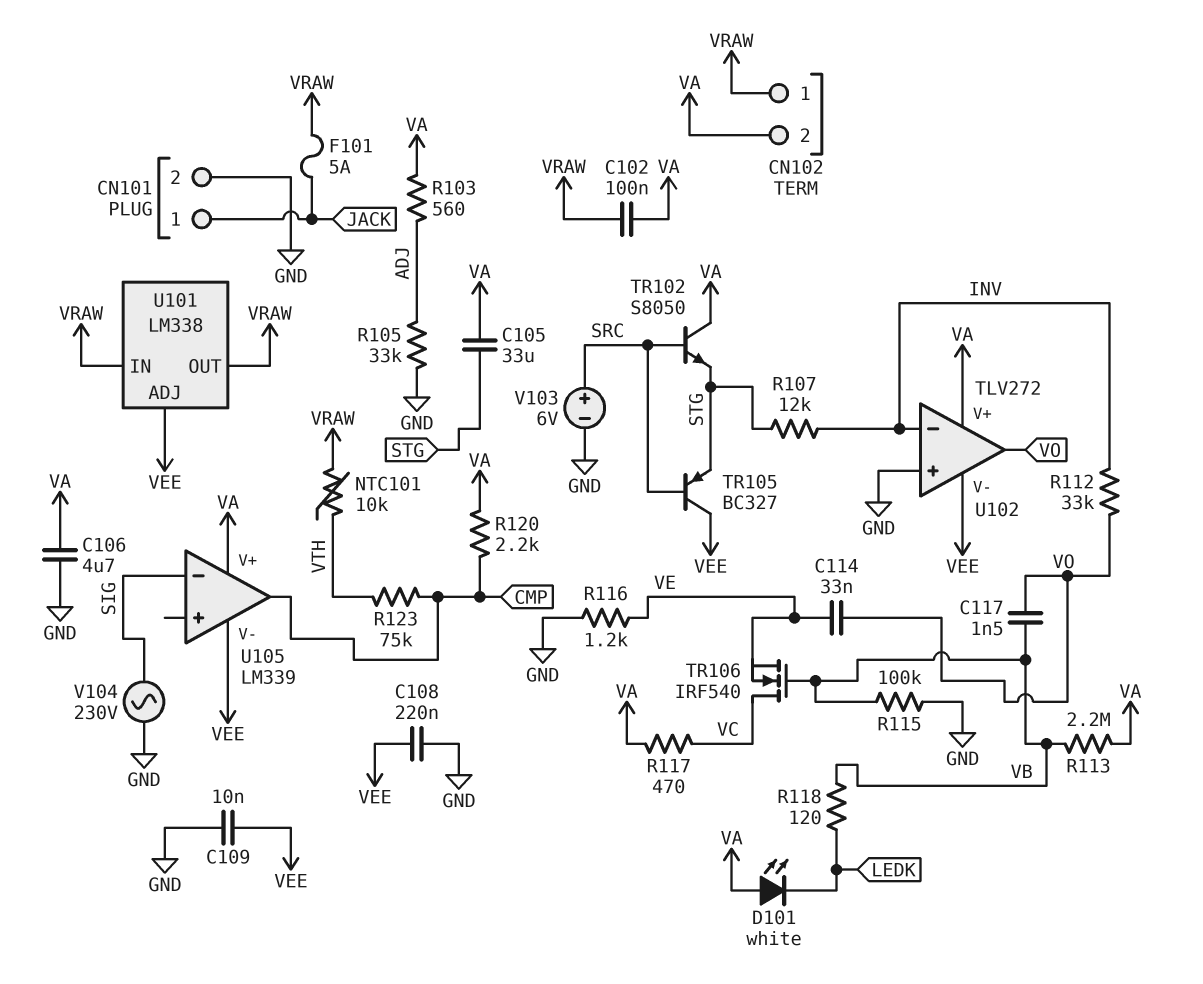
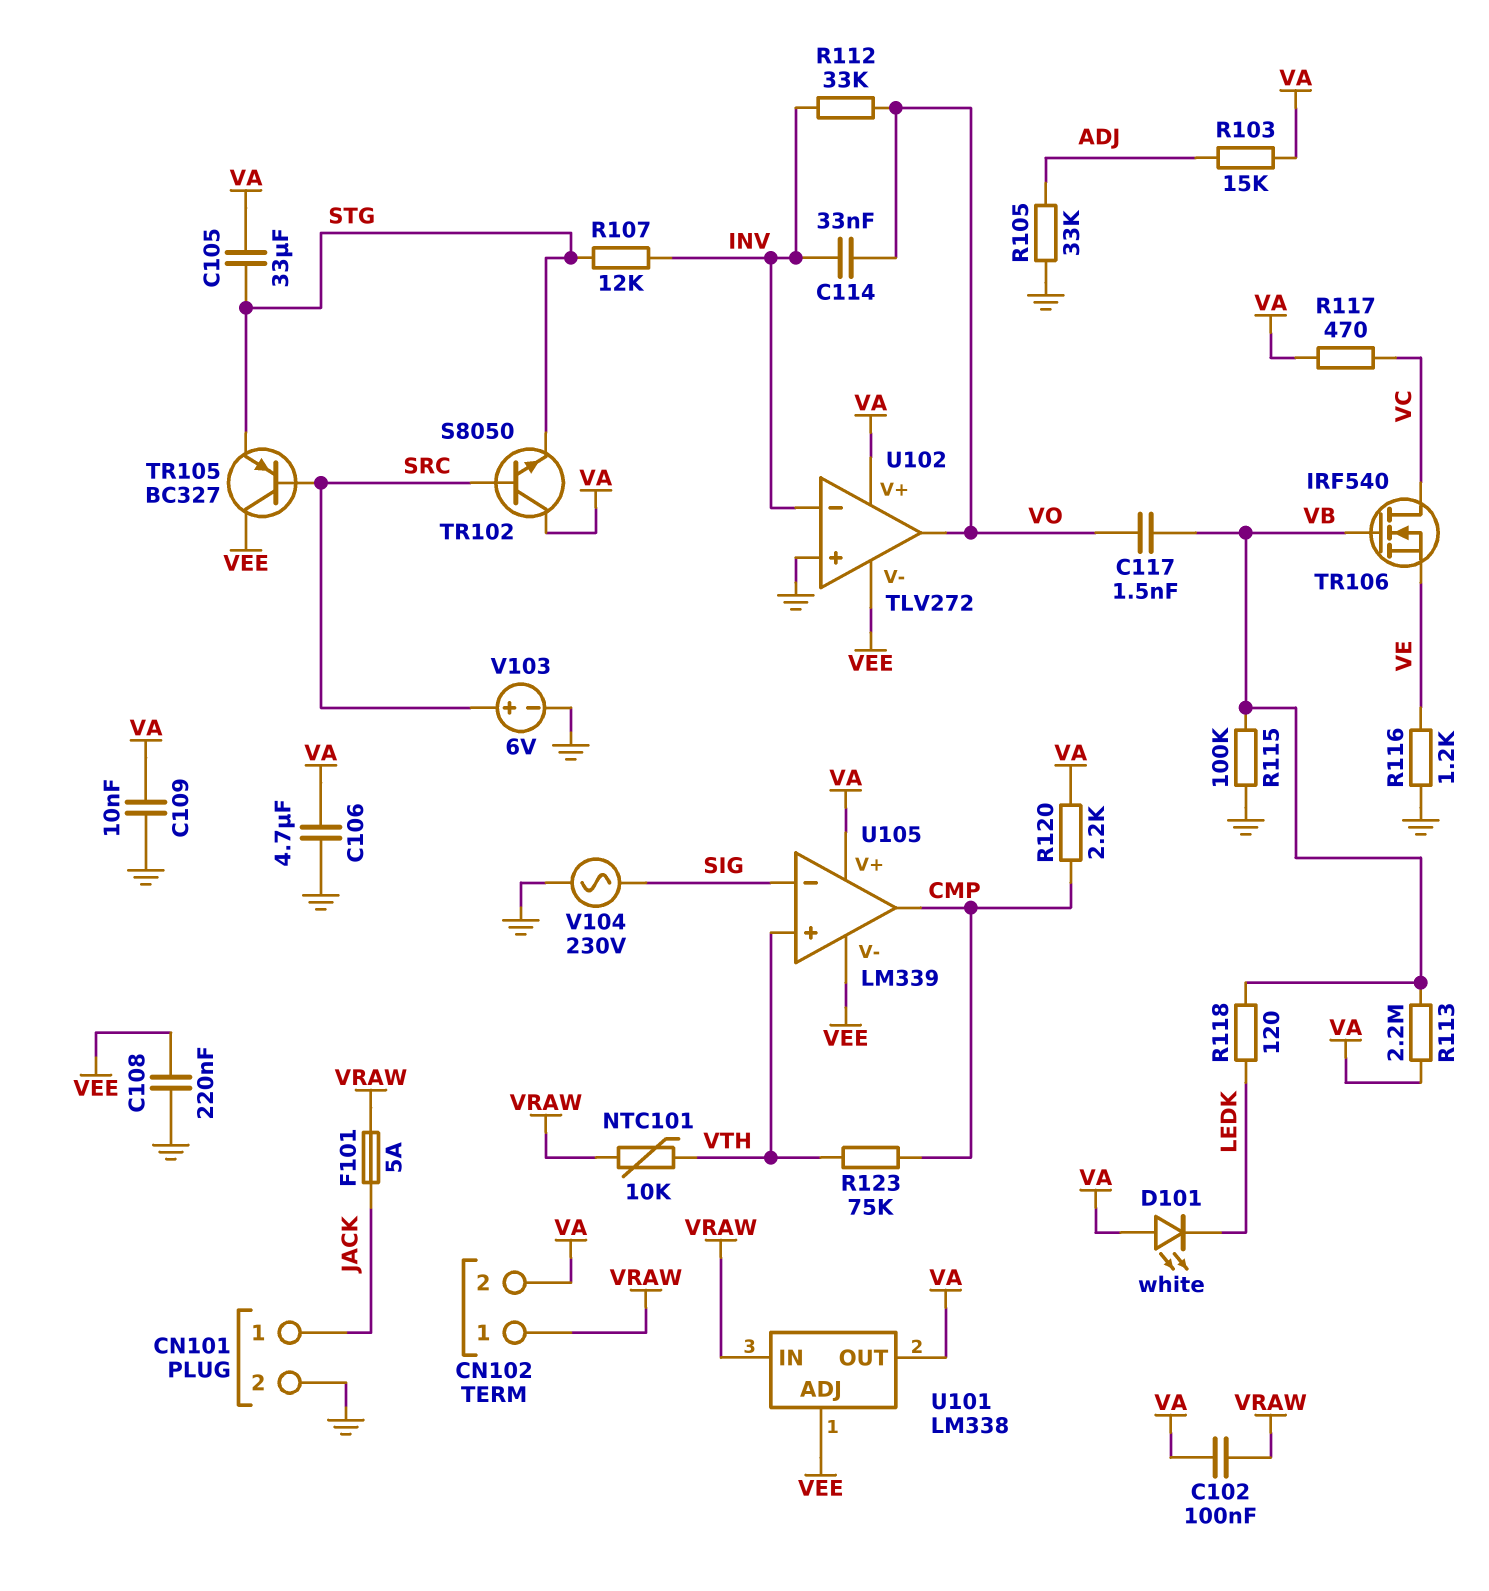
C109: 10nF (GND, VEE) -> 10nF (GND, VA)
C114: 33nF (VE, VO) -> 33nF (INV, VO)
R103: 560 (ADJ, VA) -> 15k (ADJ, VA)
U101 pin OUT: VRAW -> VA
U105 pin in+: none -> VTH

